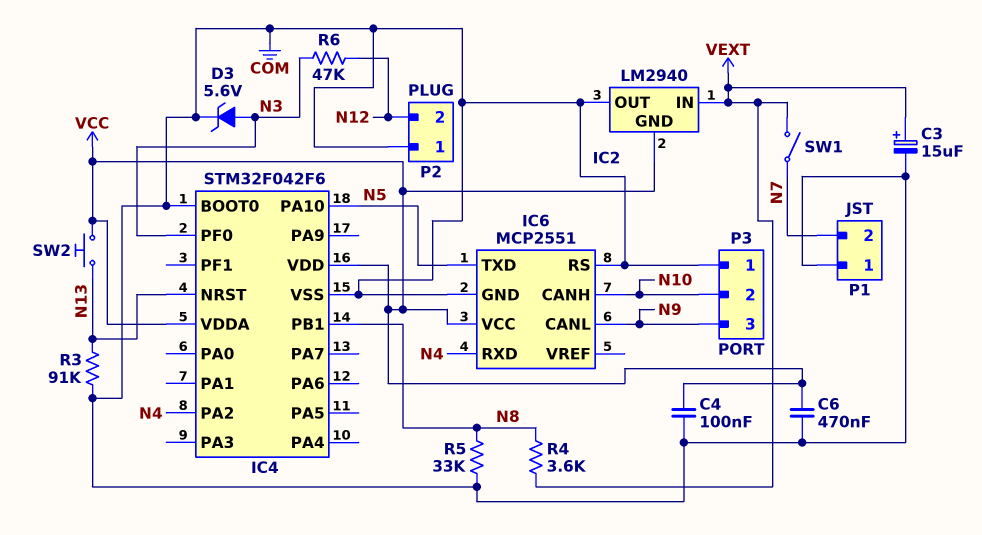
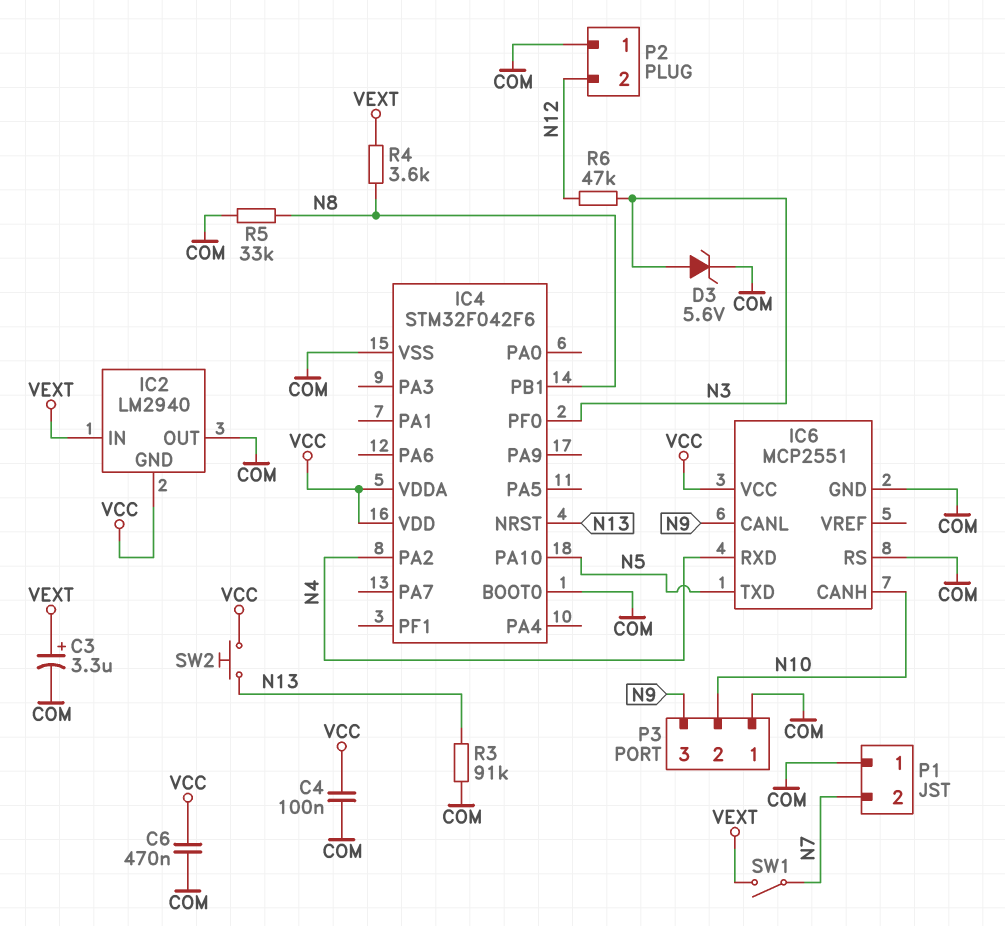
C3: 15uF (plus VEXT, minus COM) -> 3.3uF (plus VEXT, minus COM)

